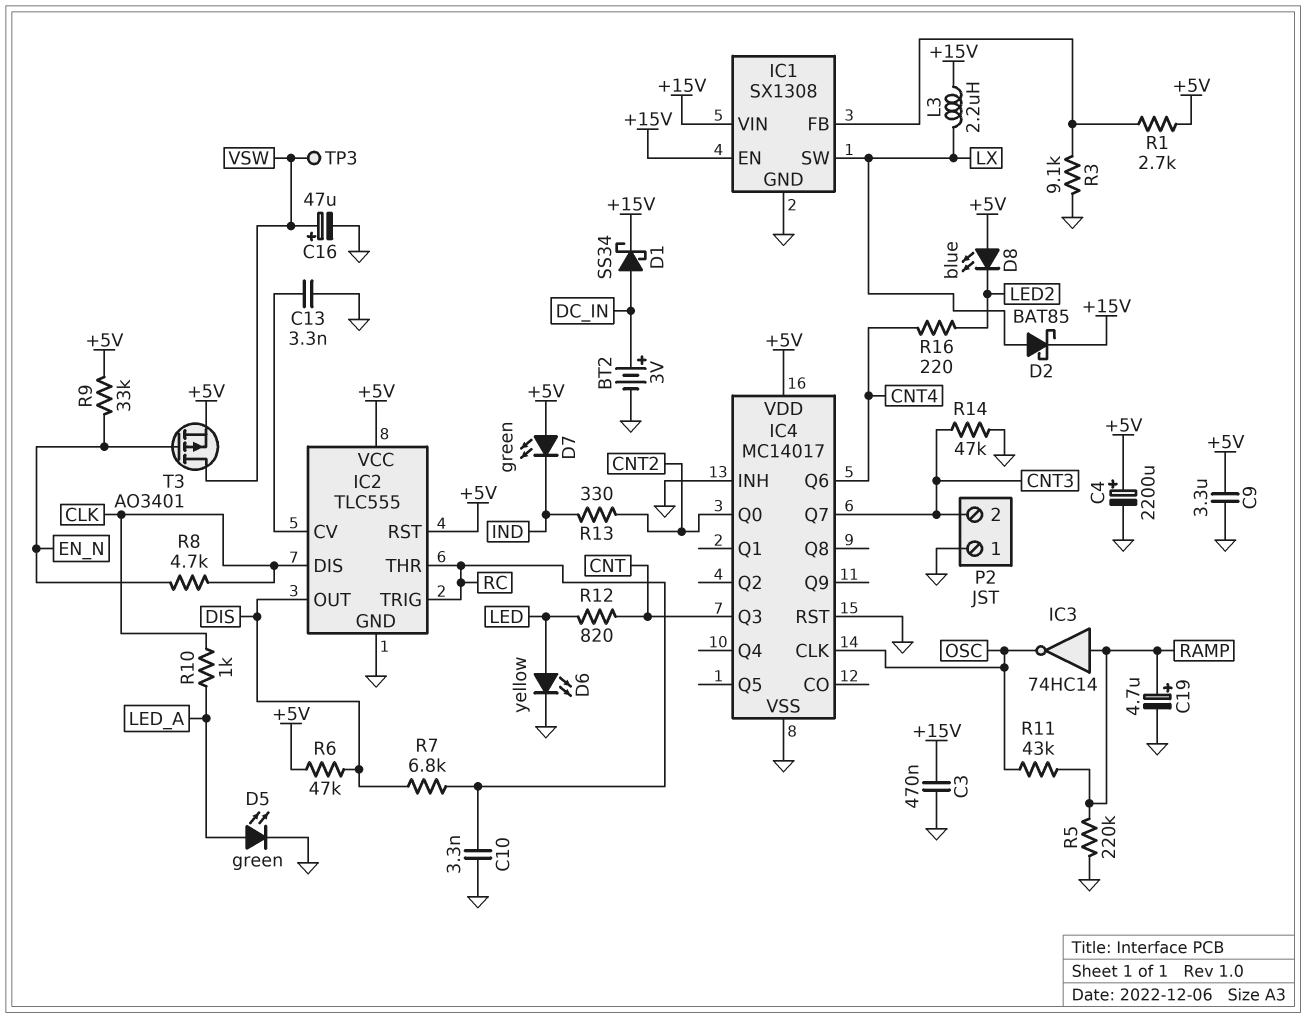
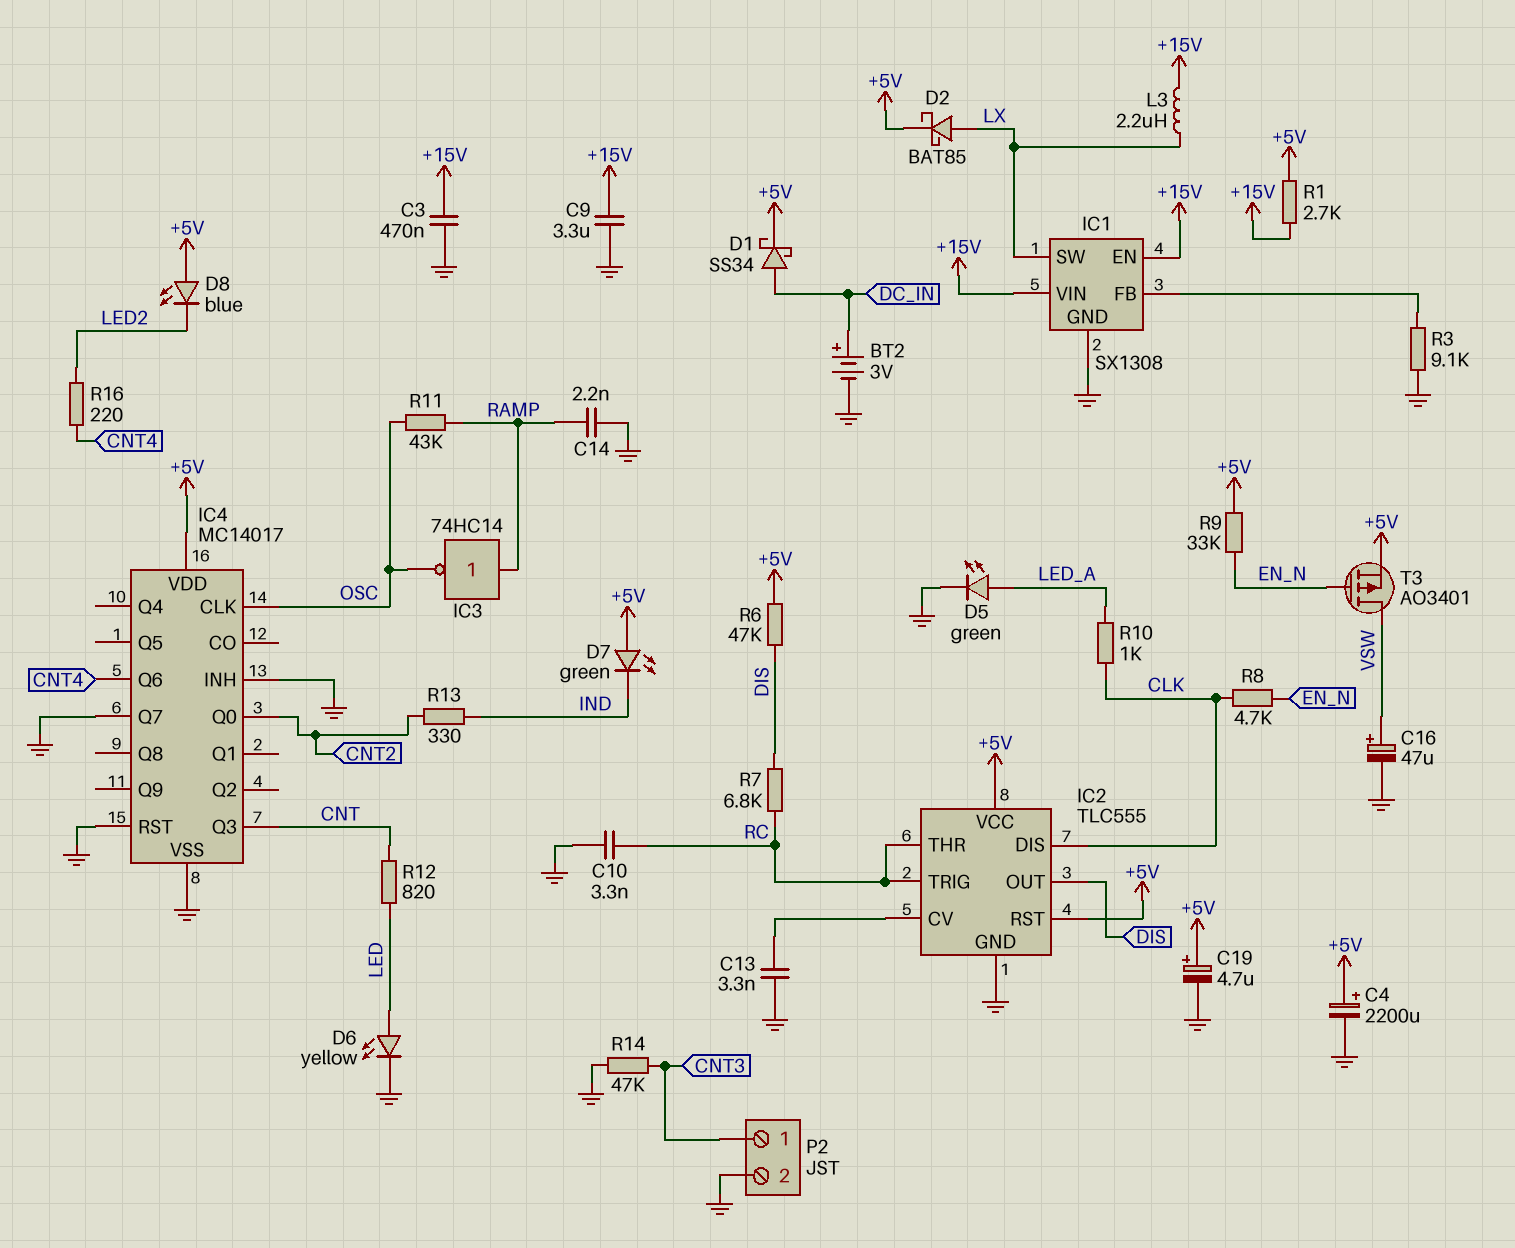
C9: 3.3uF (+5V, GND) -> 3.3uF (+15V, GND)
C14: none -> 2.2nF (GND, RAMP)
C19: 4.7uF (plus RAMP, minus GND) -> 4.7uF (plus +5V, minus GND)
D1: schottky SS34 (A DC_IN, K +15V) -> schottky SS34 (A DC_IN, K +5V)
D2: schottky BAT85 (A LX, K +15V) -> schottky BAT85 (A LX, K +5V)
IC4 pin Q7: CNT3 -> GND
P2 pin 1: GND -> CNT3
P2 pin 2: CNT3 -> GND
R1: 2.7k (+5V, IC1/FB) -> 2.7k (+5V, +15V)
R5: 220k (GND, RAMP) -> none
TP3: test point (VSW) -> none

